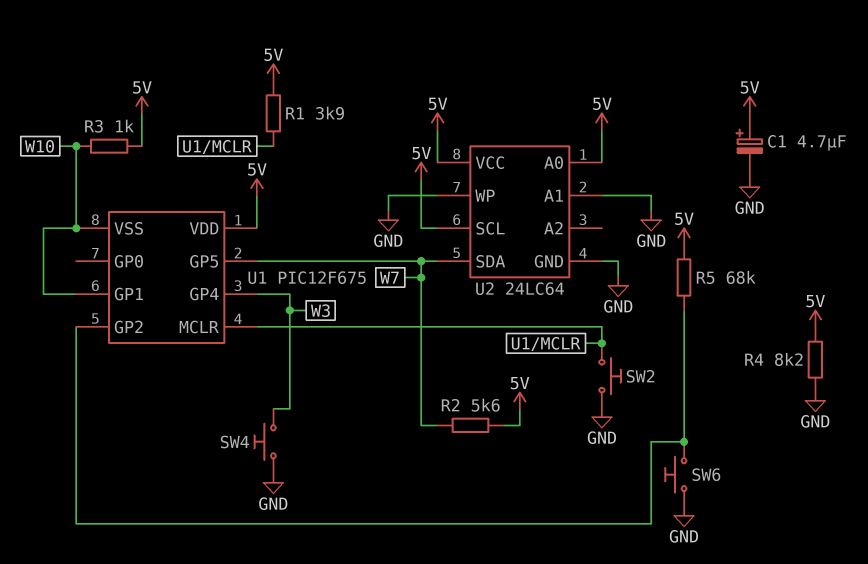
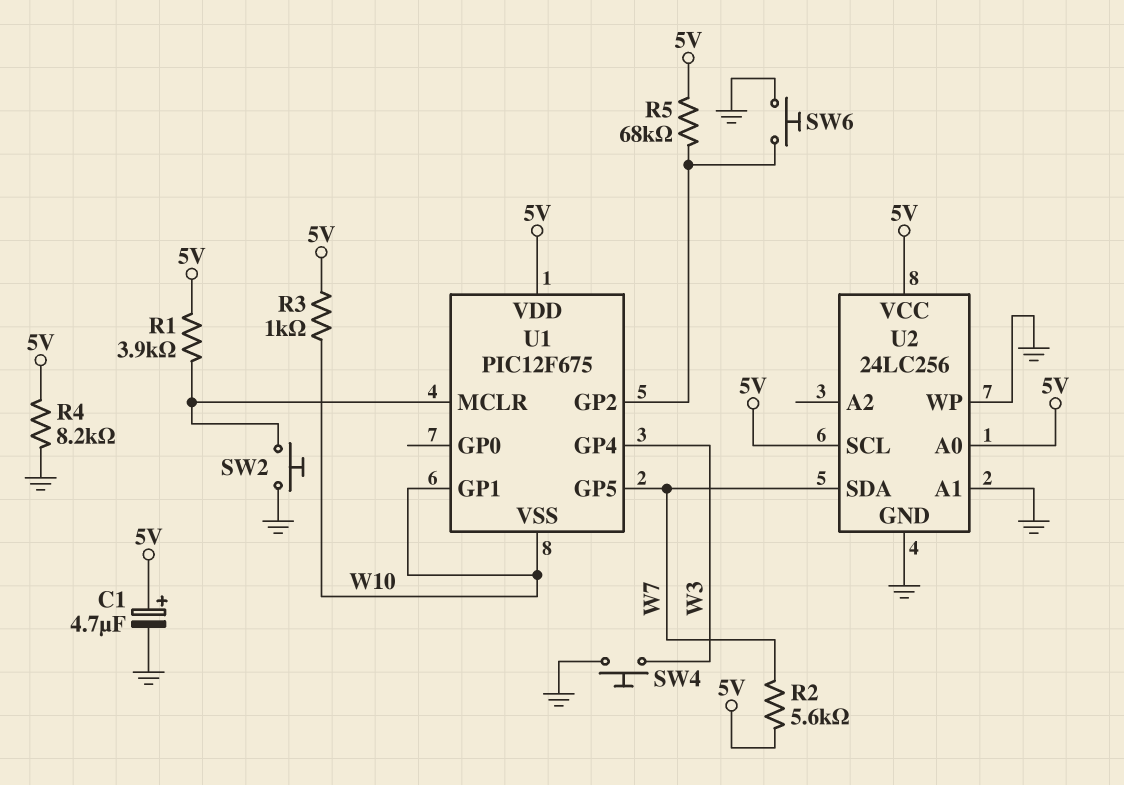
U2: 24LC64 -> 24LC256

